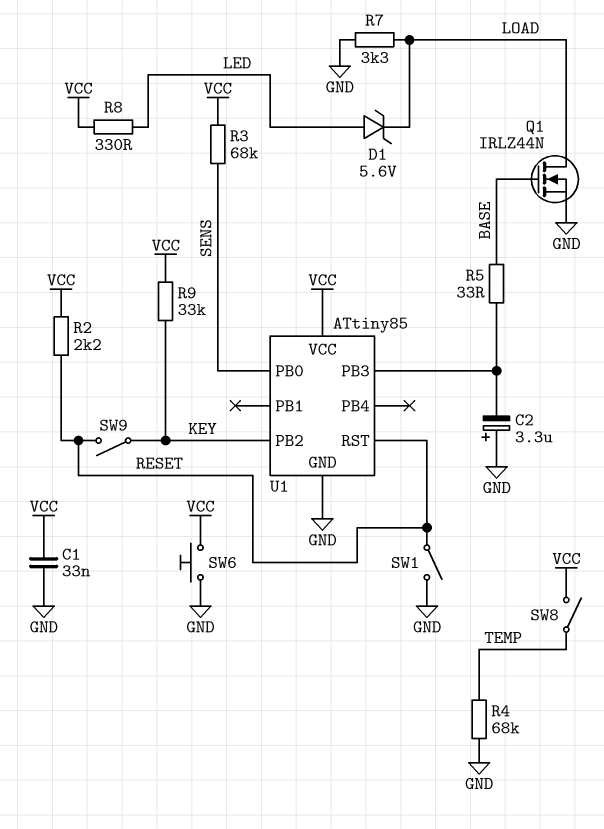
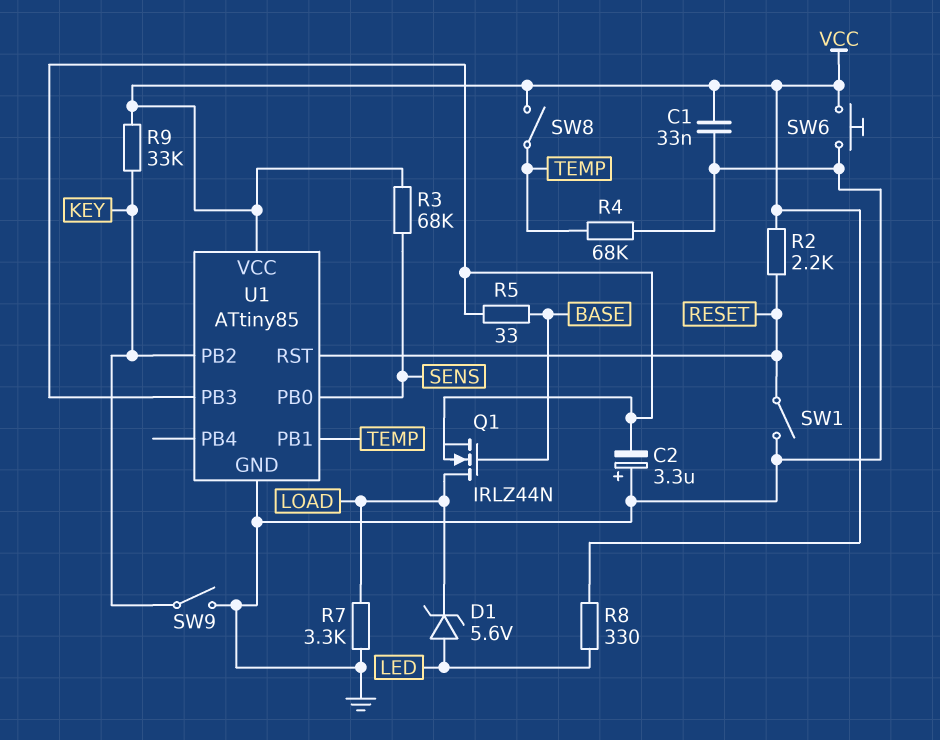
Q1: NMOS IRLZ44N (G BASE, D LOAD, S GND) -> NMOS IRLZ44N (G BASE, D LOAD, S U1/PB3)
SW9: switch (KEY, RESET) -> switch (GND, KEY)
U1 pin PB1: none -> TEMP

